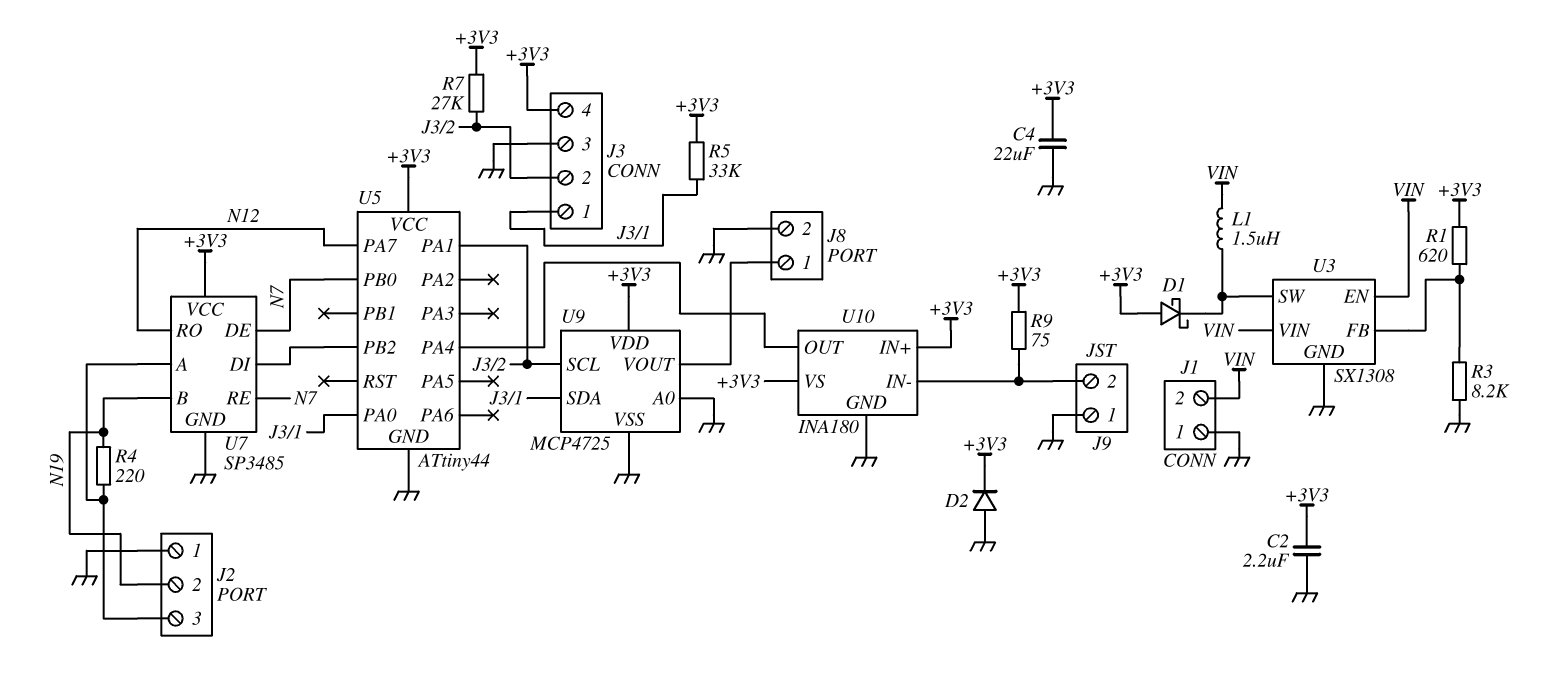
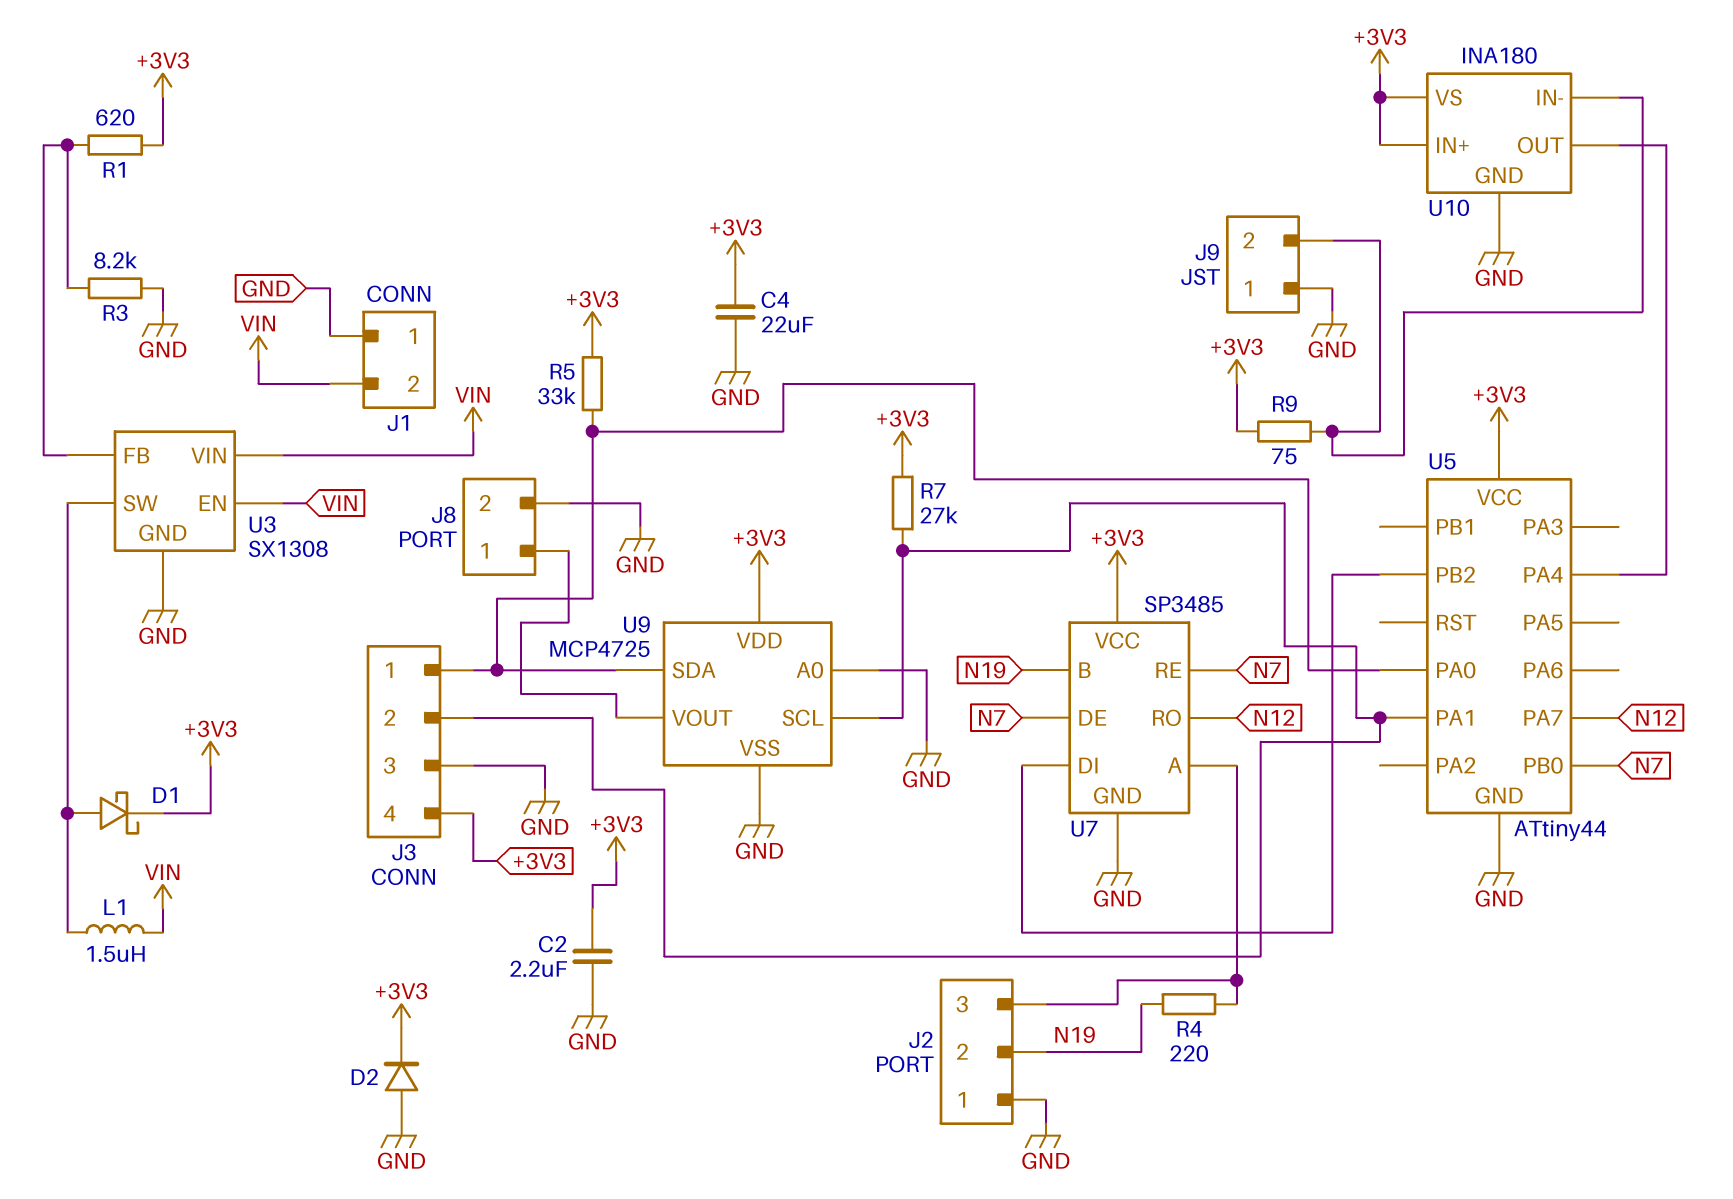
D1: schottky (A +3V3, K U3/SW) -> schottky (A U3/SW, K +3V3)

